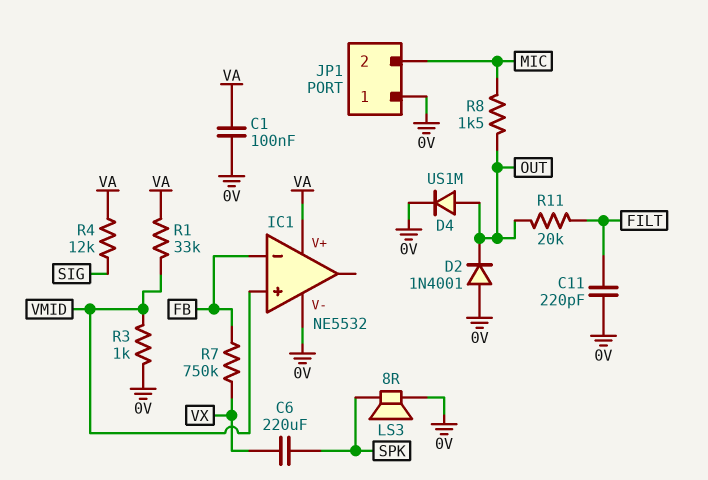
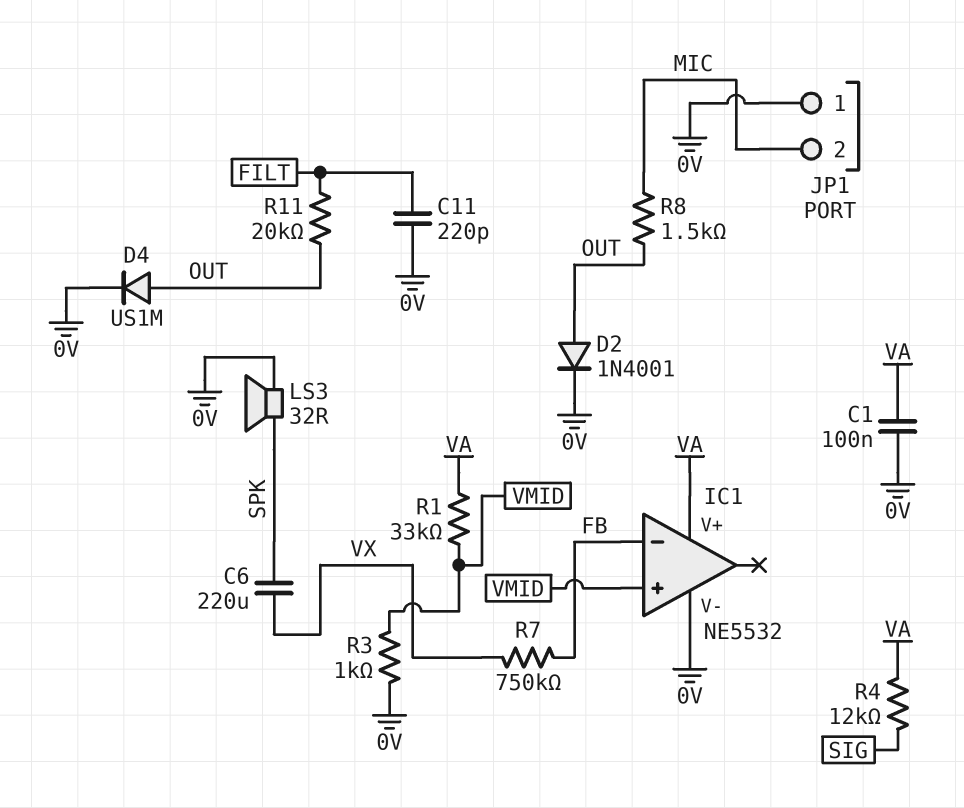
D2: diode 1N4001 (A 0V, K OUT) -> diode 1N4001 (A OUT, K 0V)
LS3: speaker 8R (0V, SPK) -> speaker 32R (0V, SPK)

